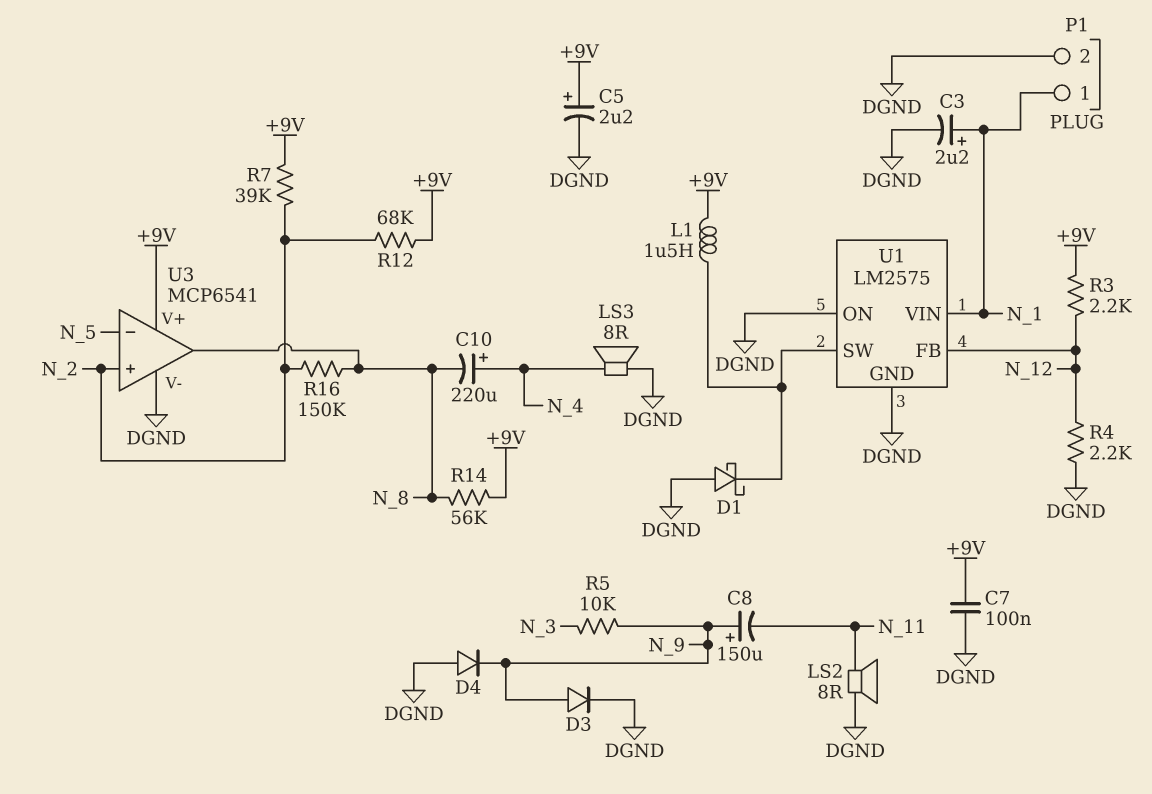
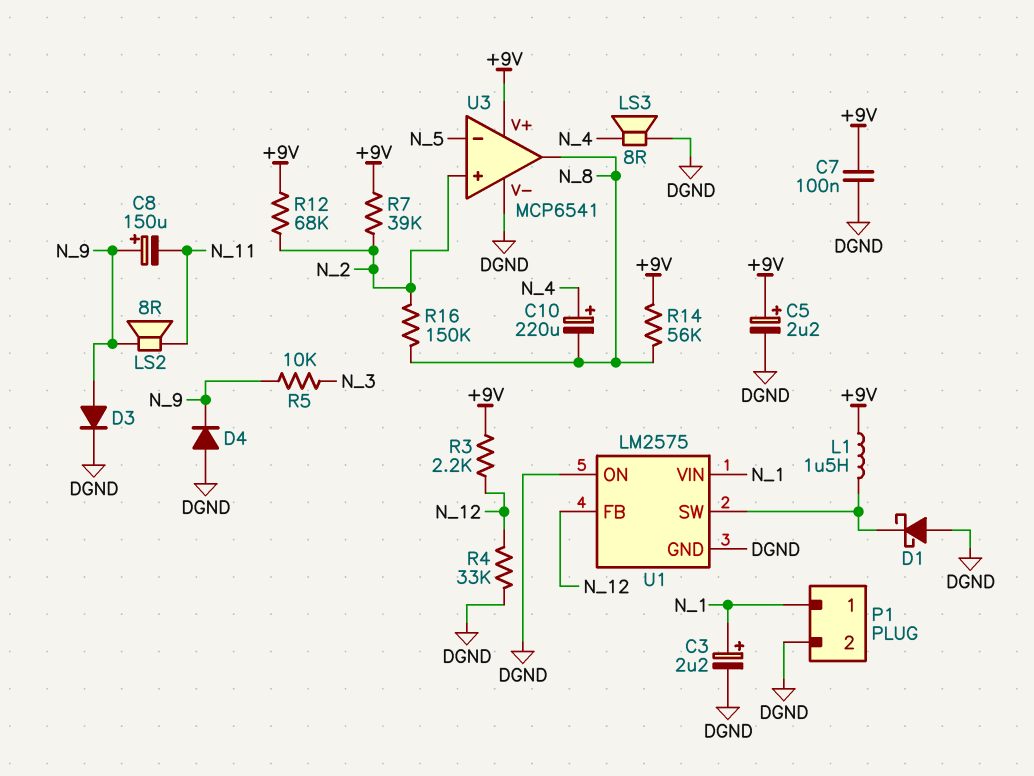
LS2: speaker 8R (DGND, N_11) -> speaker 8R (N_9, N_11)
R4: 2.2k (DGND, N_12) -> 33k (DGND, N_12)

